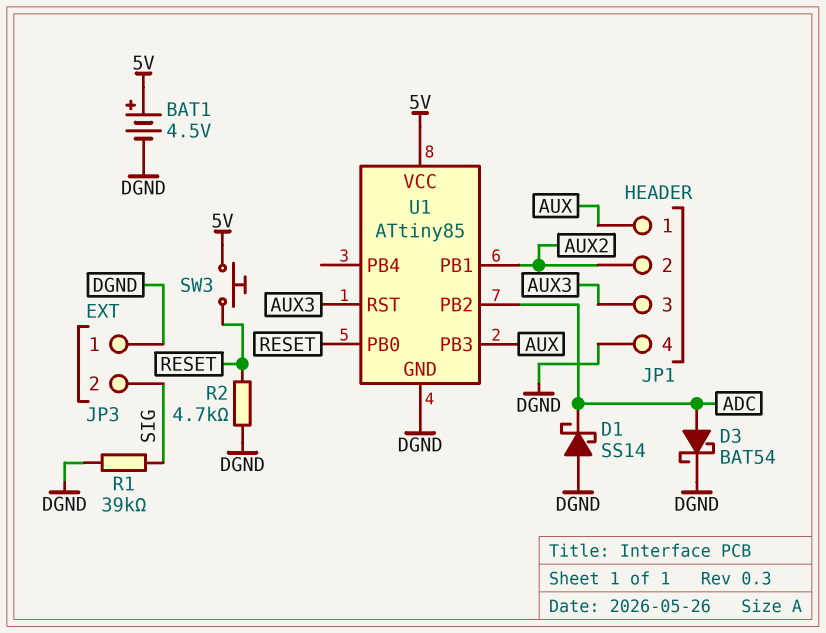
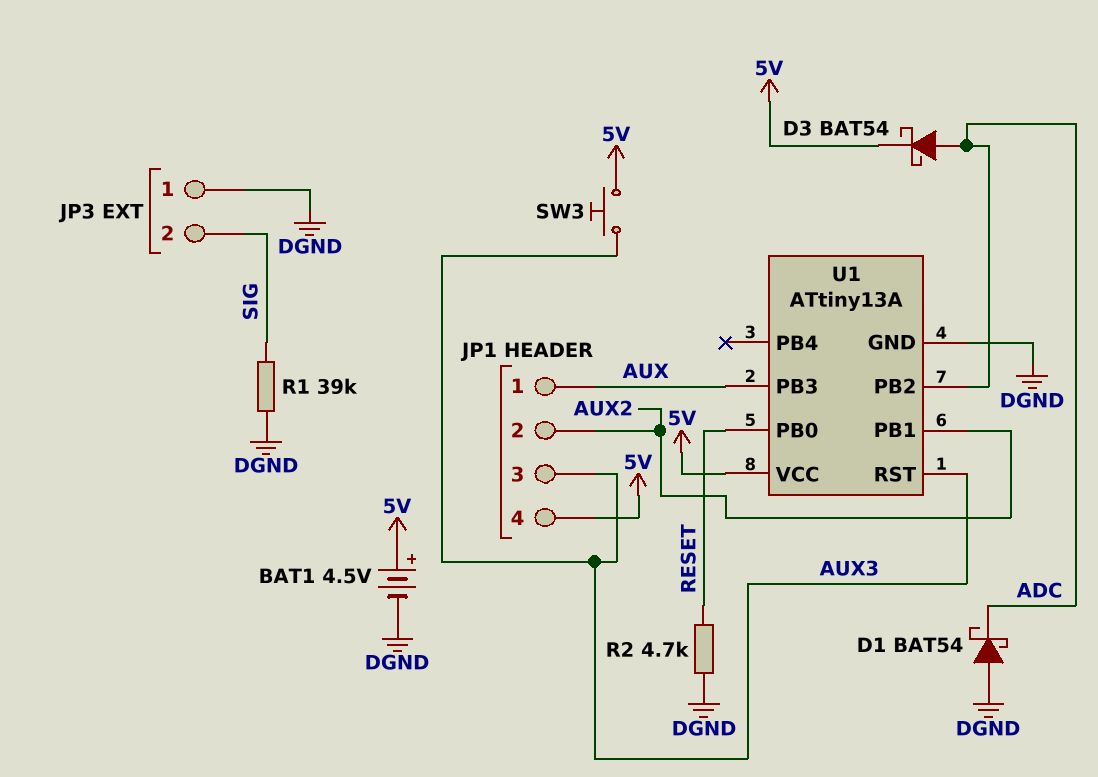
D1: schottky SS14 (A DGND, K ADC) -> schottky BAT54 (A DGND, K ADC)
D3: schottky BAT54 (A ADC, K DGND) -> schottky BAT54 (A ADC, K 5V)
JP1 pin 4: DGND -> 5V
SW3: button (5V, RESET) -> button (5V, AUX3)
U1: ATtiny85 -> ATtiny13A

